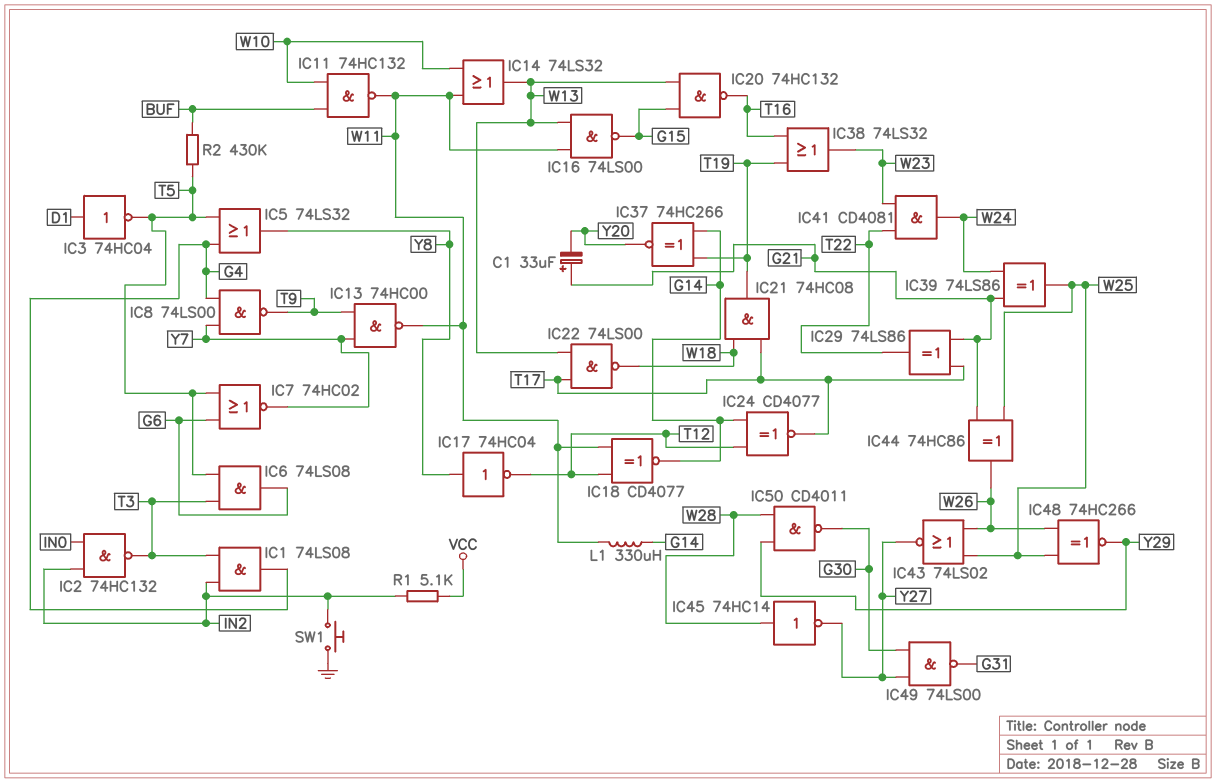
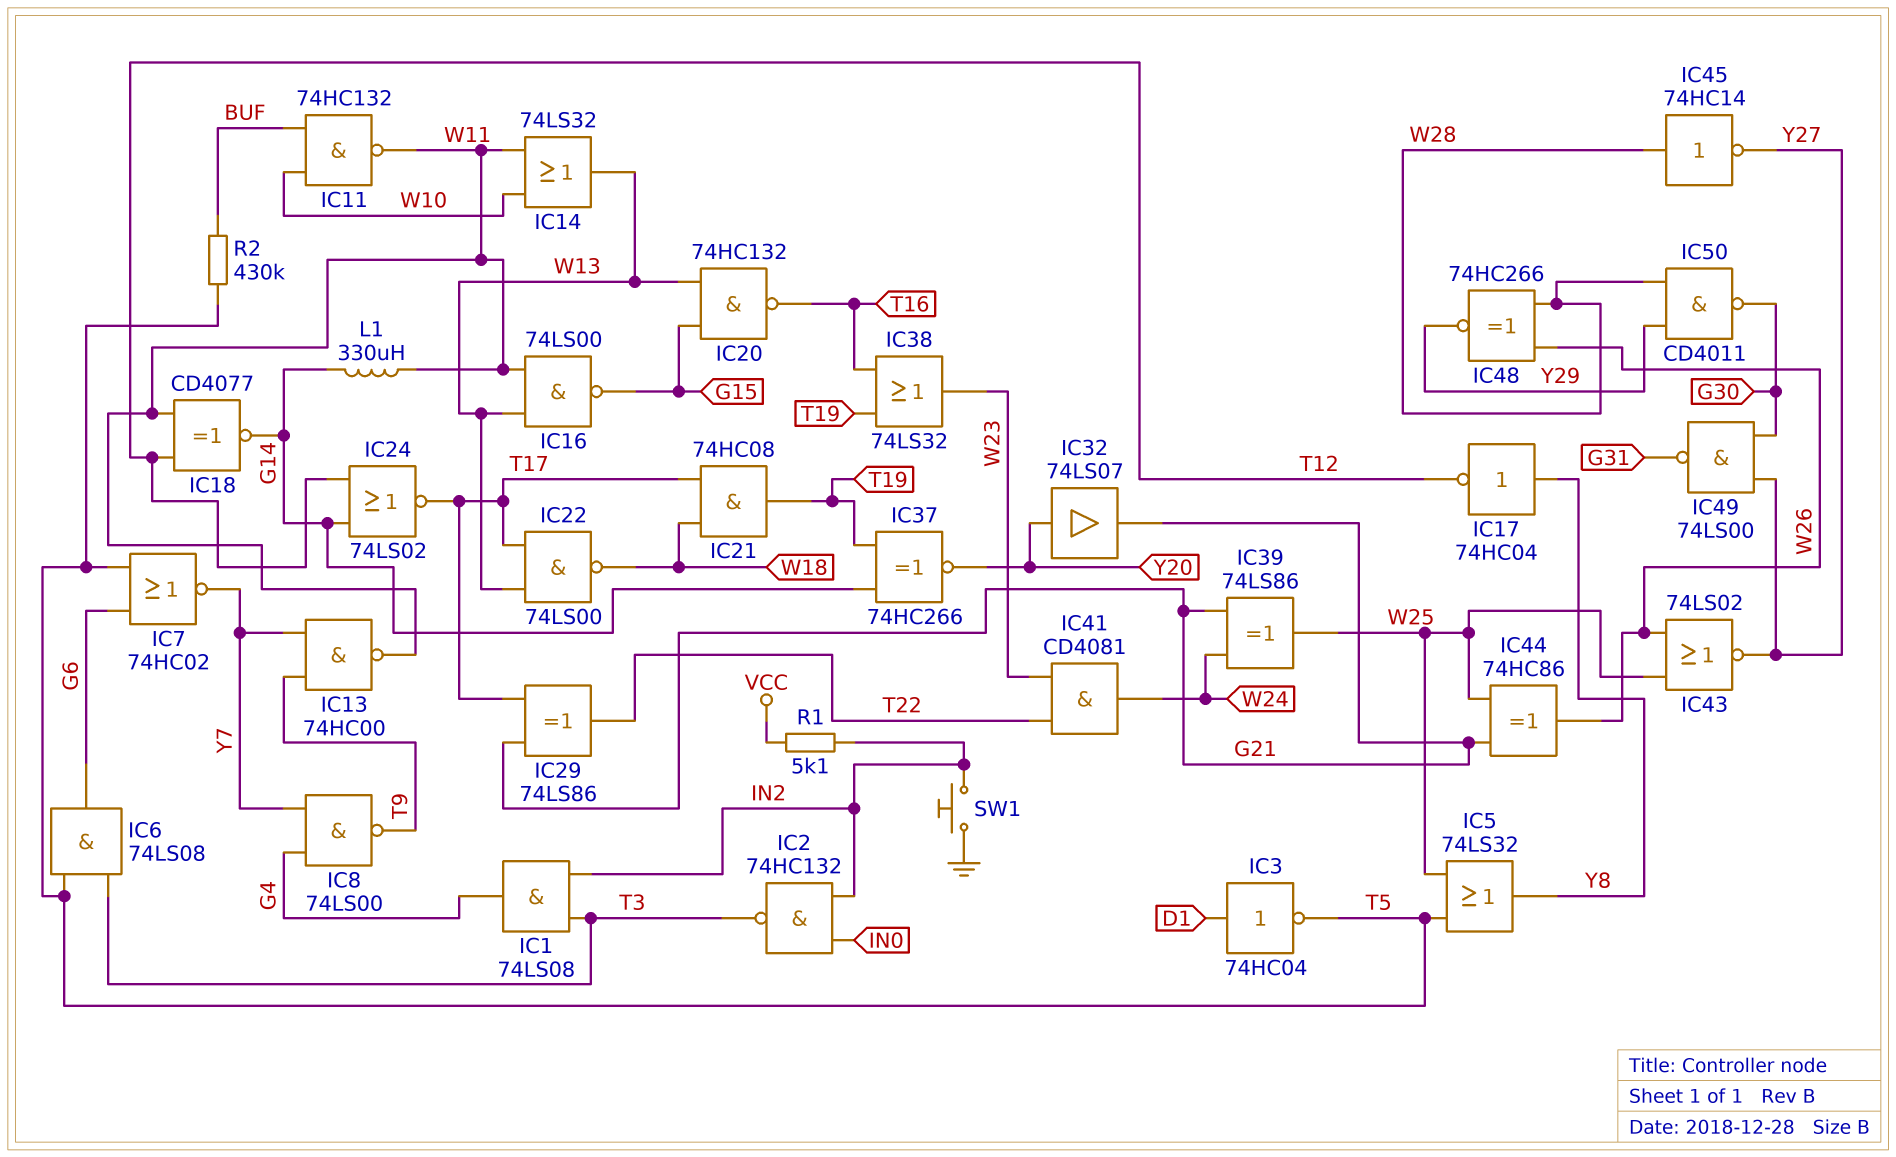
C1: 33uF (plus G21, minus Y20) -> none
IC5: OR 74LS32 (in G4, in T5, out Y8) -> OR 74LS32 (in T5, in W25, out Y8)
IC24: XNOR CD4077 (in G14, in T12, out T17) -> NOR 74LS02 (in G14, in T12, out T17)
IC32: none -> buffer 74LS07 (in Y20, out G21)
IC48: XNOR 74HC266 (in W25, in W26, out Y29) -> XNOR 74HC266 (in W26, in W28, out Y29)

